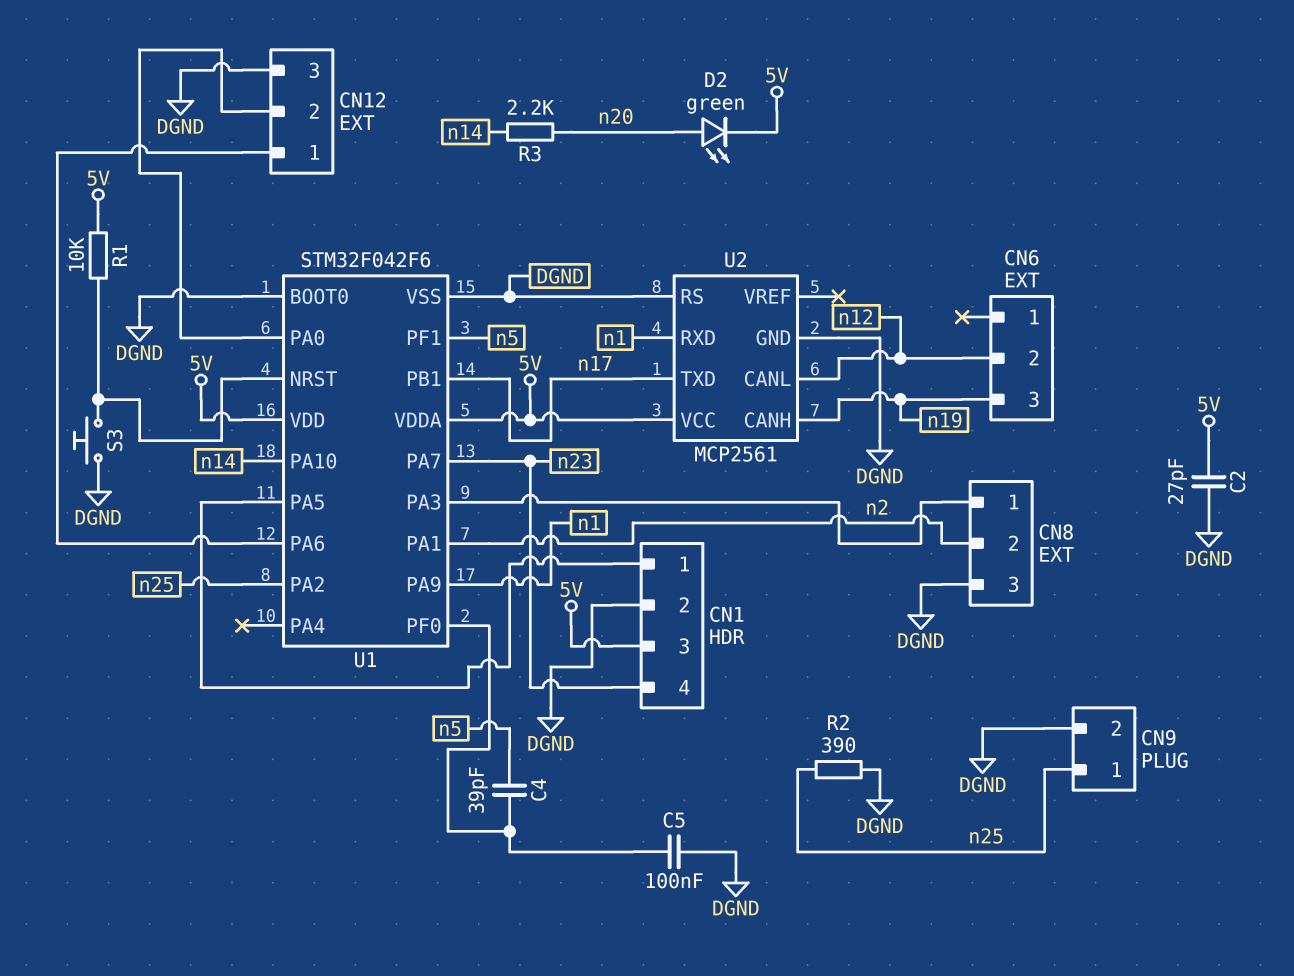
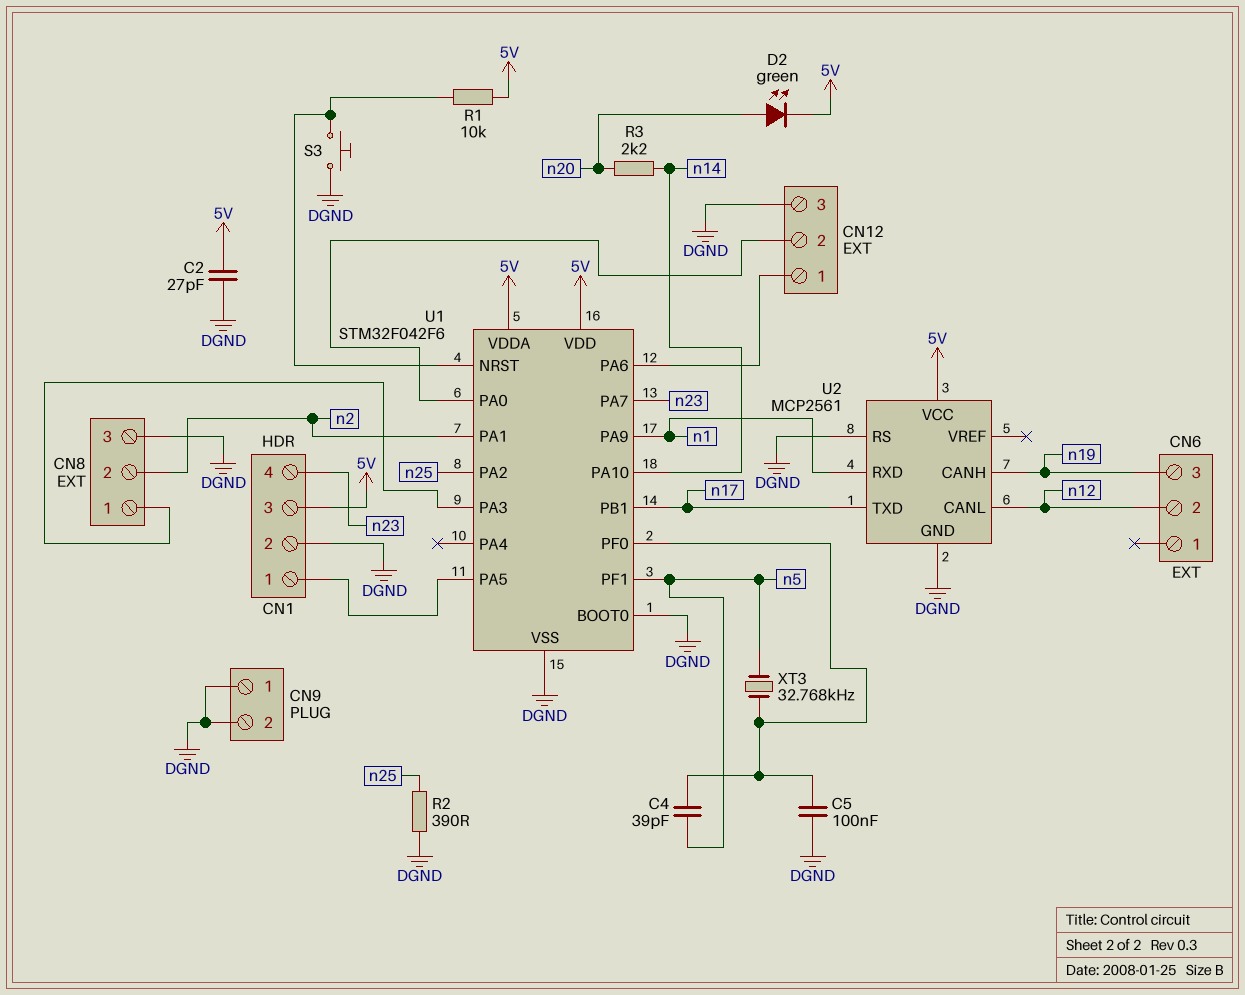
CN9 pin 1: n25 -> DGND
XT3: none -> 32.768kHz (U1/PF0, n5)

